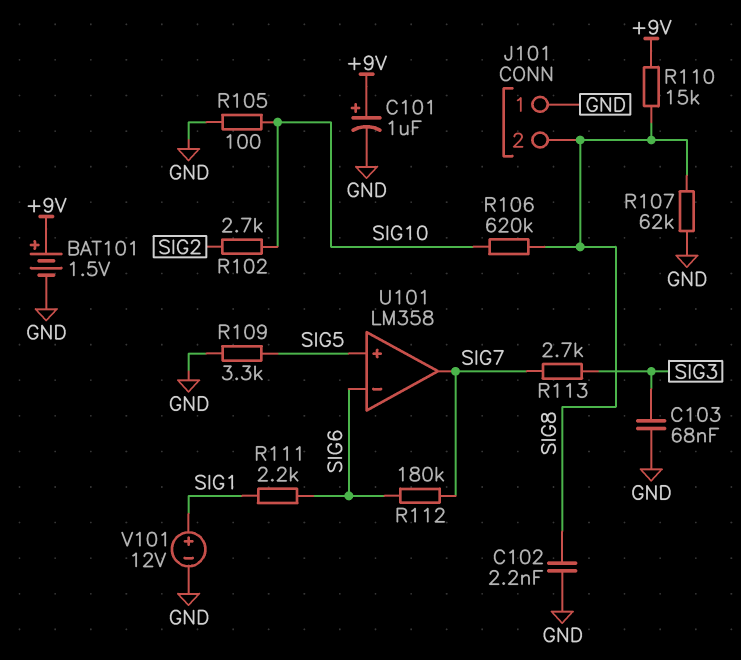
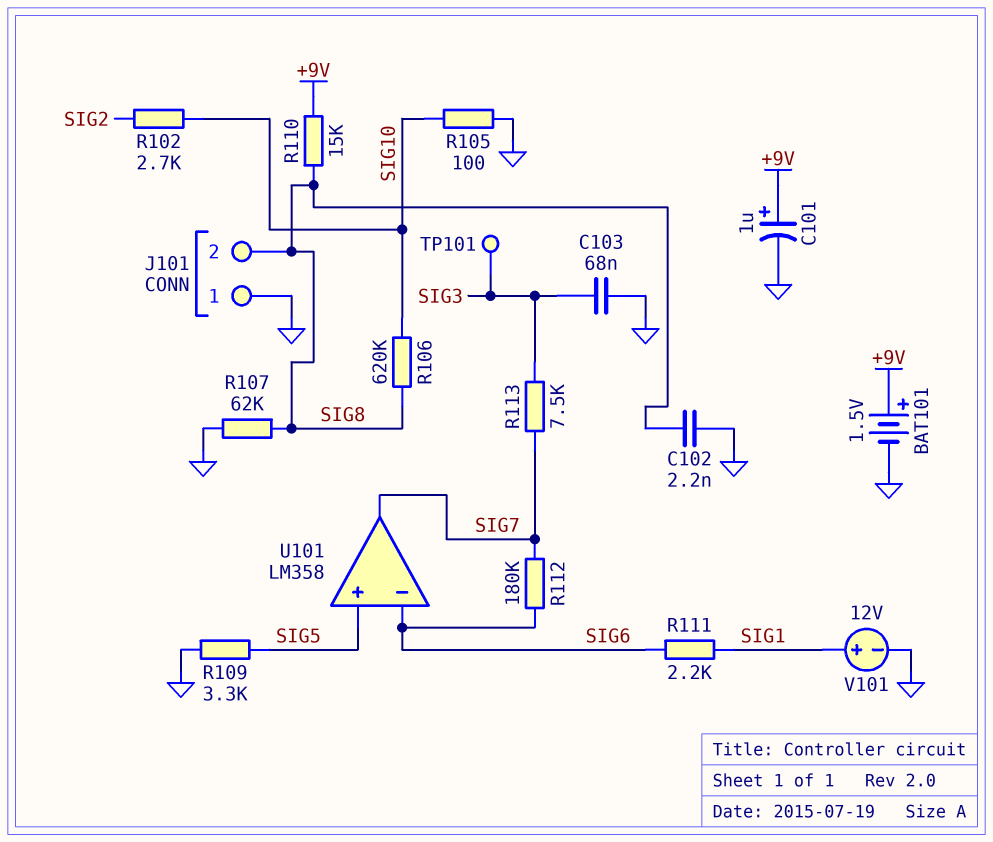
R113: 2.7k (SIG3, SIG7) -> 7.5k (SIG3, SIG7)
TP101: none -> test point (SIG3)

